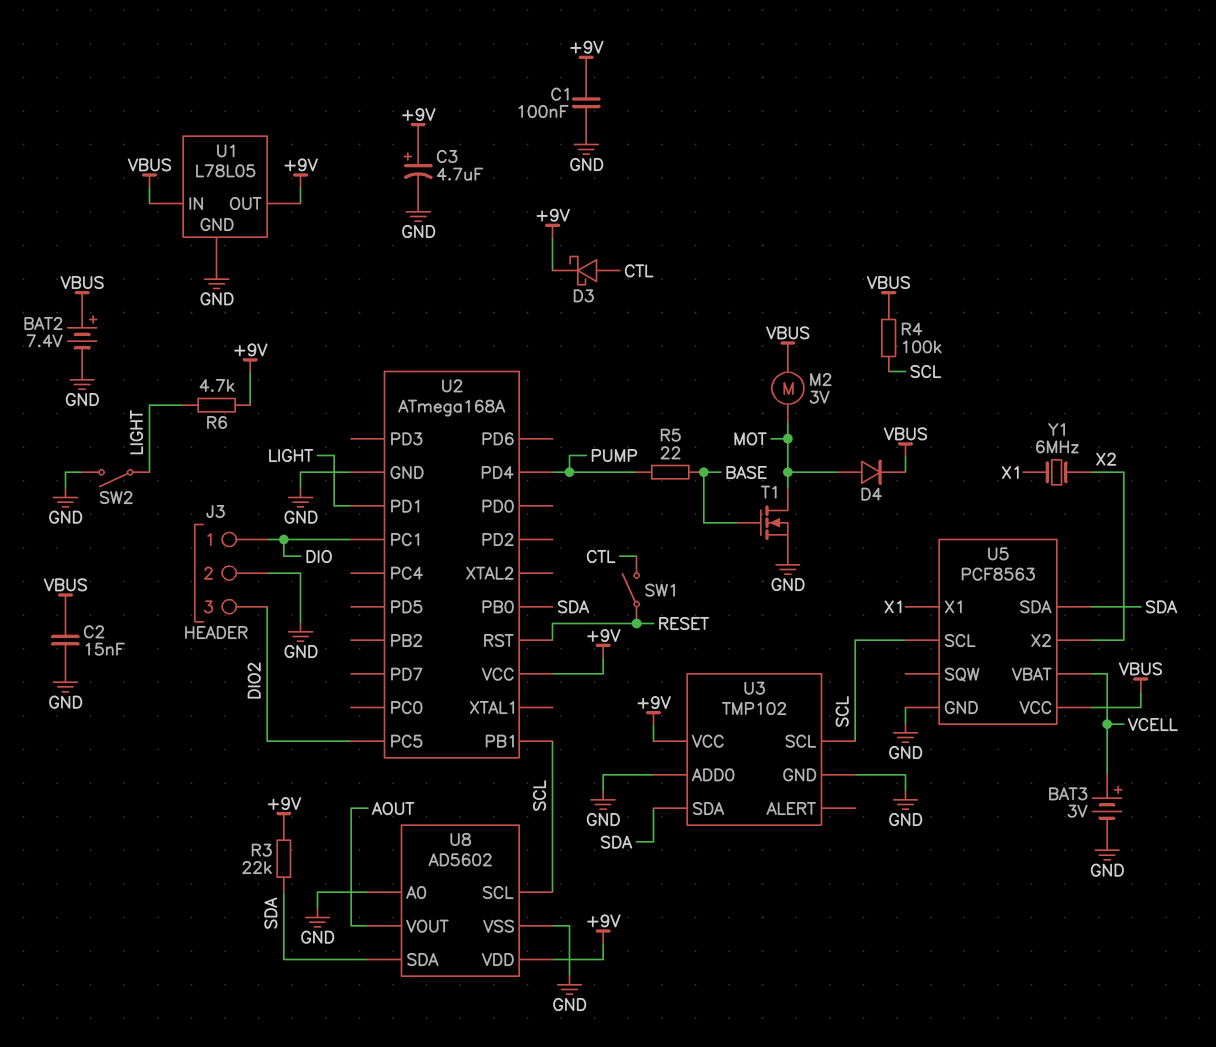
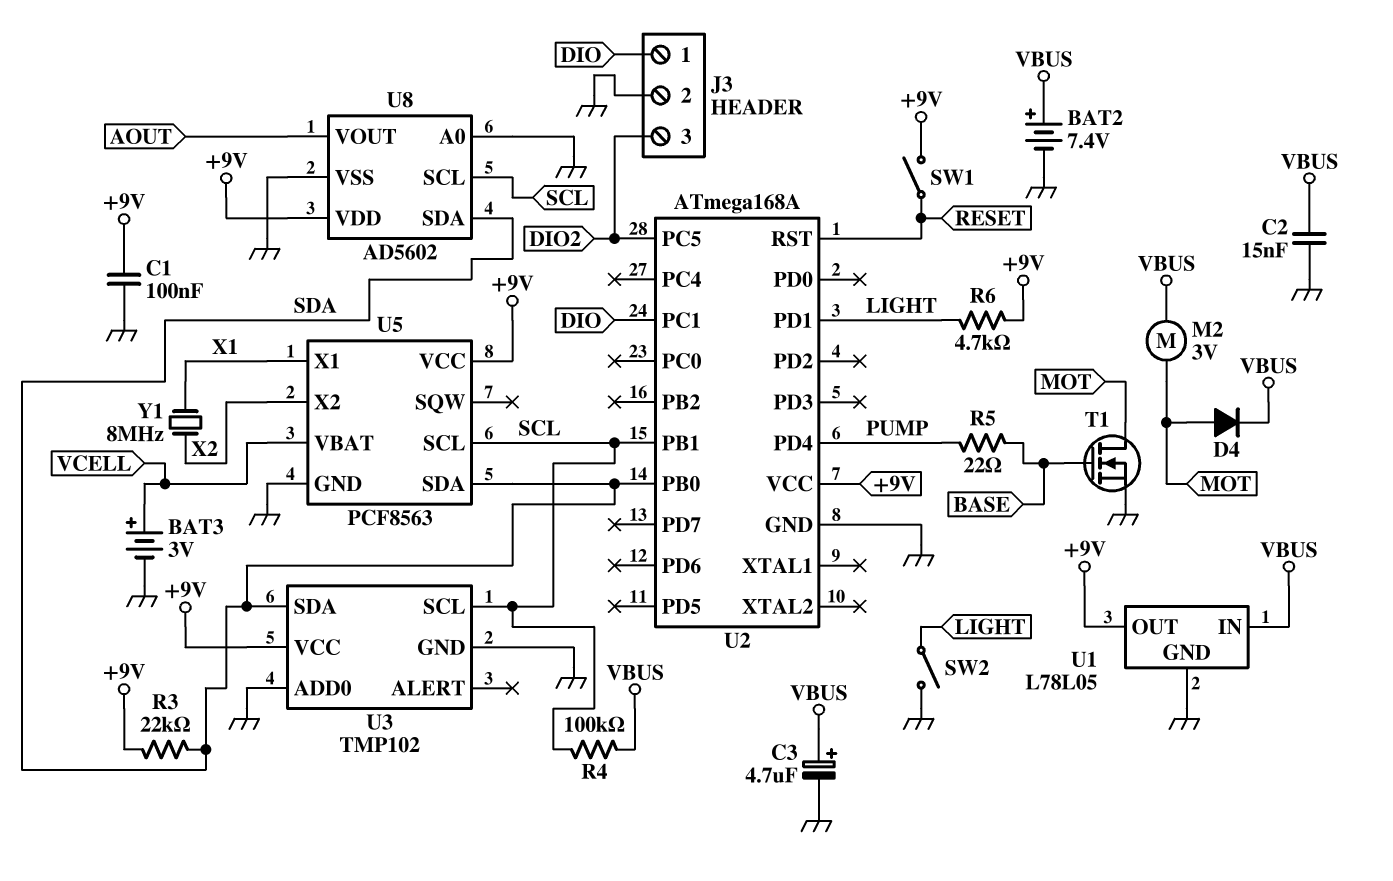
C3: 4.7uF (plus +9V, minus GND) -> 4.7uF (plus VBUS, minus GND)
D3: schottky (A CTL, K +9V) -> none
SW1: switch (CTL, RESET) -> switch (+9V, RESET)
U5 pin VCC: VBUS -> +9V
Y1: 6MHz (X1, X2) -> 8MHz (X1, X2)

